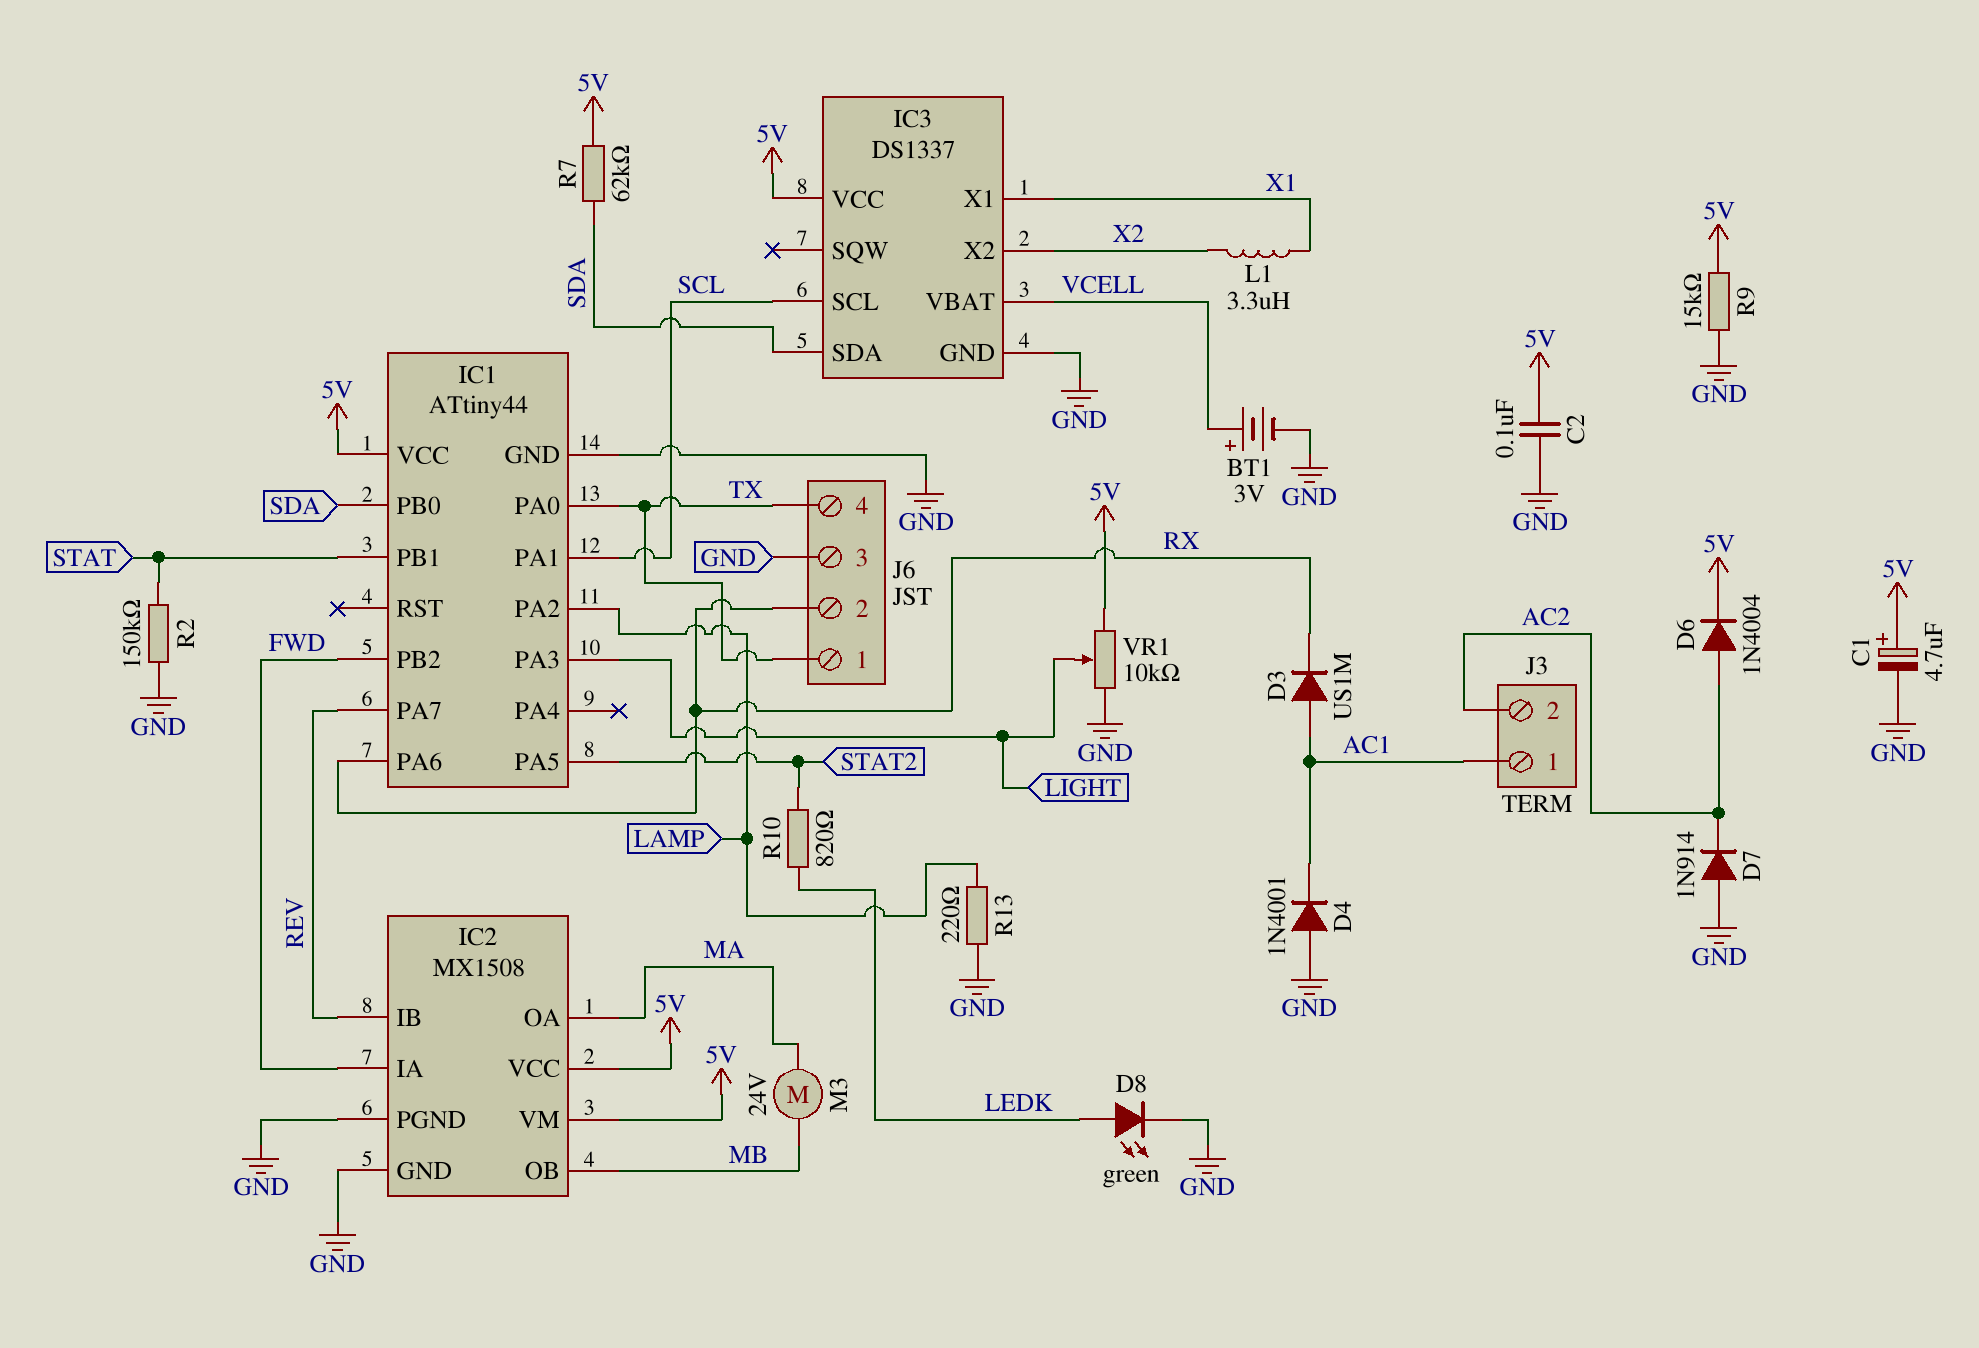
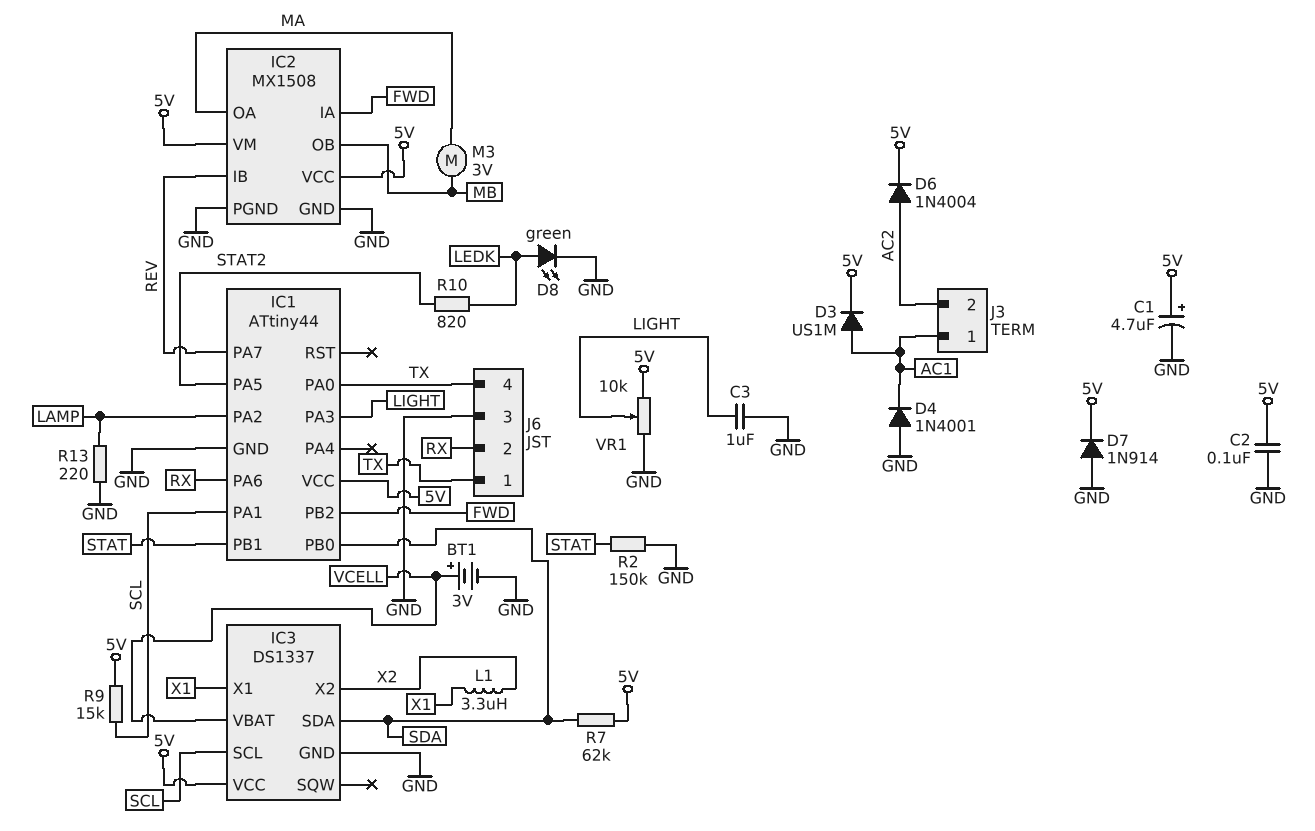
C3: none -> 1uF (GND, LIGHT)
D3: diode US1M (A AC1, K RX) -> diode US1M (A AC1, K 5V)
D7: diode 1N914 (A GND, K AC2) -> diode 1N914 (A GND, K 5V)
M3: motor 24V (MA, MB) -> motor 3V (MA, MB)
R9: 15k (5V, GND) -> 15k (5V, SCL)

